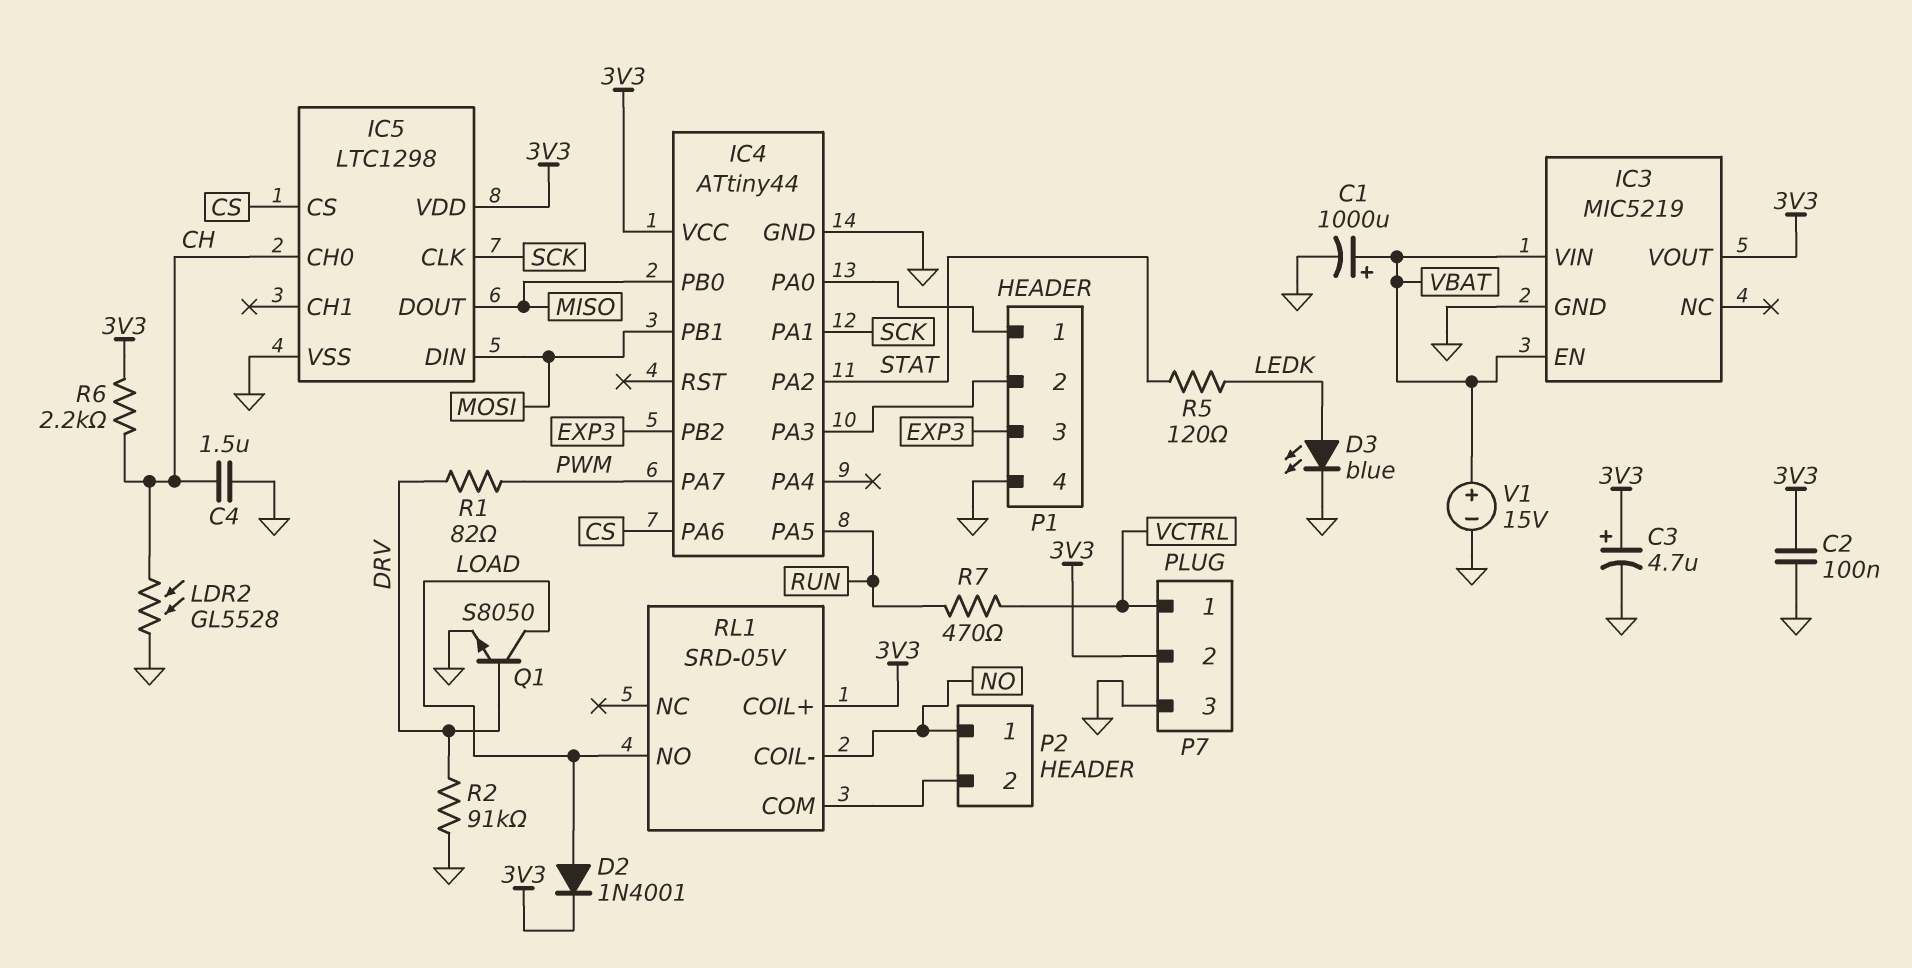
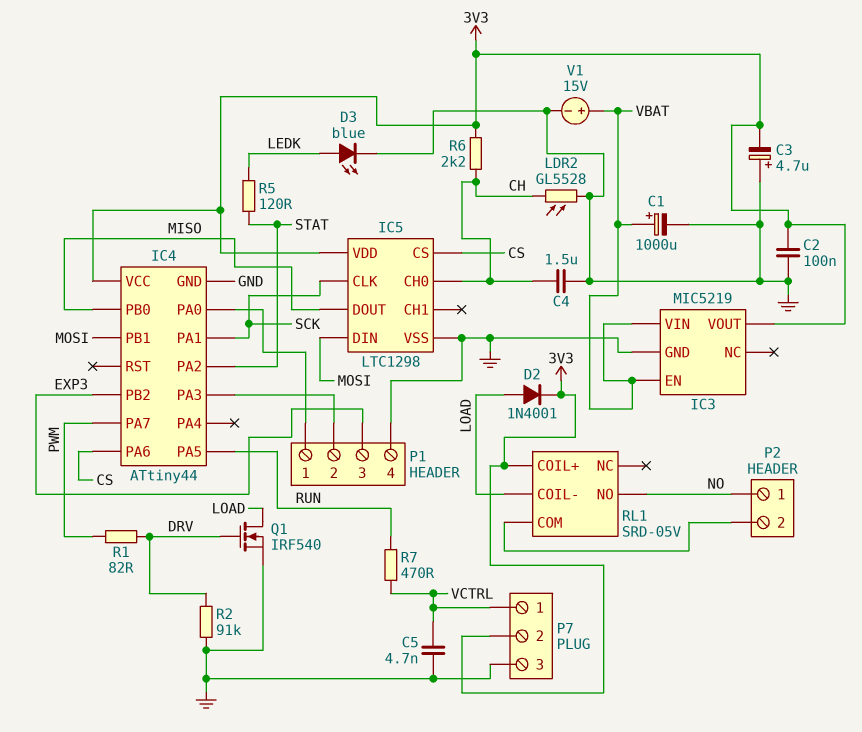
C3: 4.7uF (plus 3V3, minus GND) -> 4.7uF (plus GND, minus 3V3)
C5: none -> 4.7nF (GND, VCTRL)
Q1: NPN S8050 (B DRV, C LOAD, E GND) -> NMOS IRF540 (G DRV, D LOAD, S GND)
RL1 pin COIL-: NO -> LOAD
RL1 pin NO: LOAD -> NO

